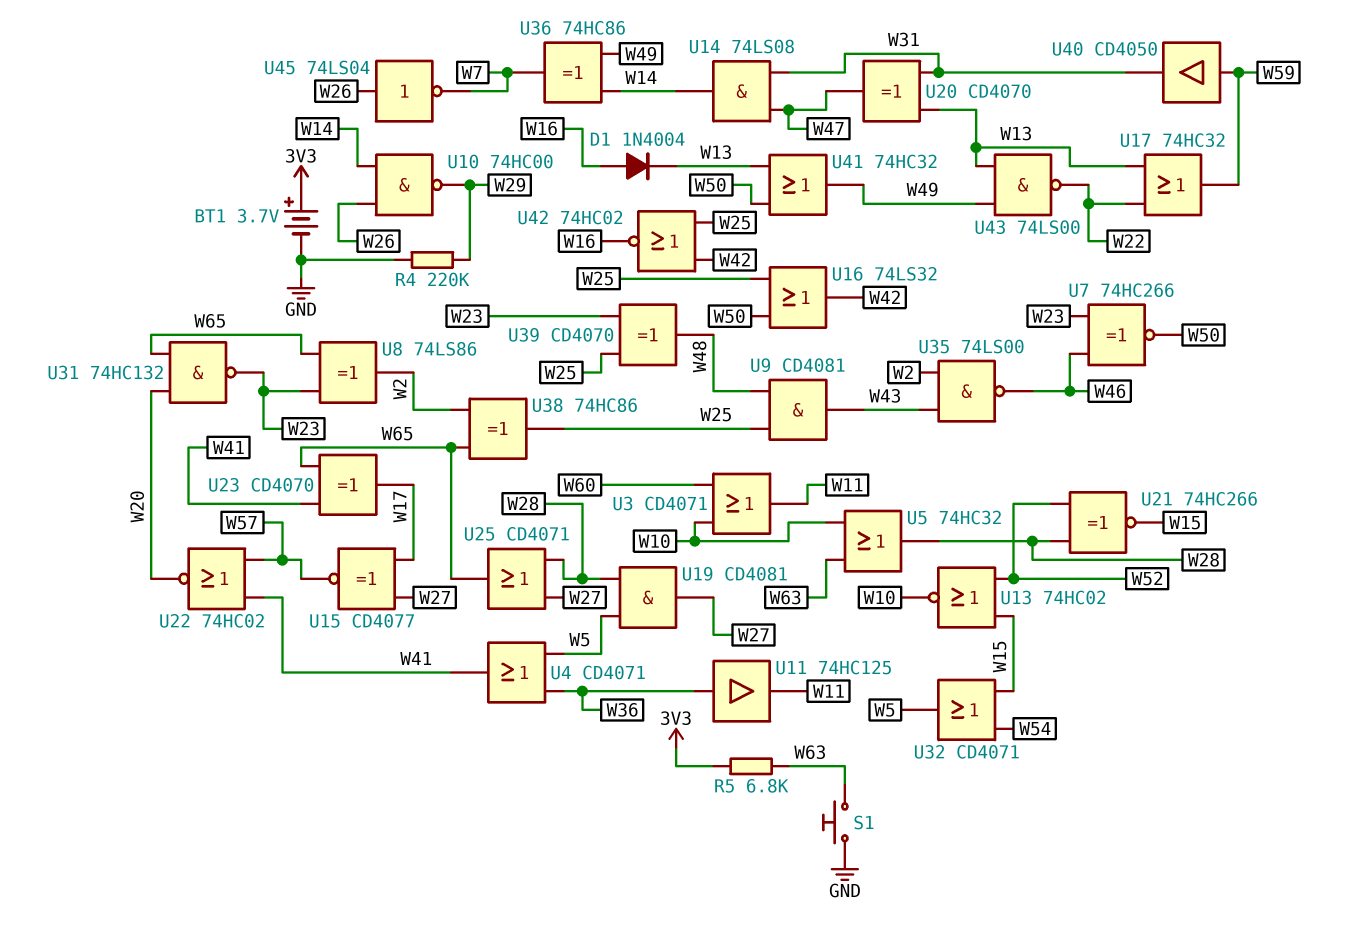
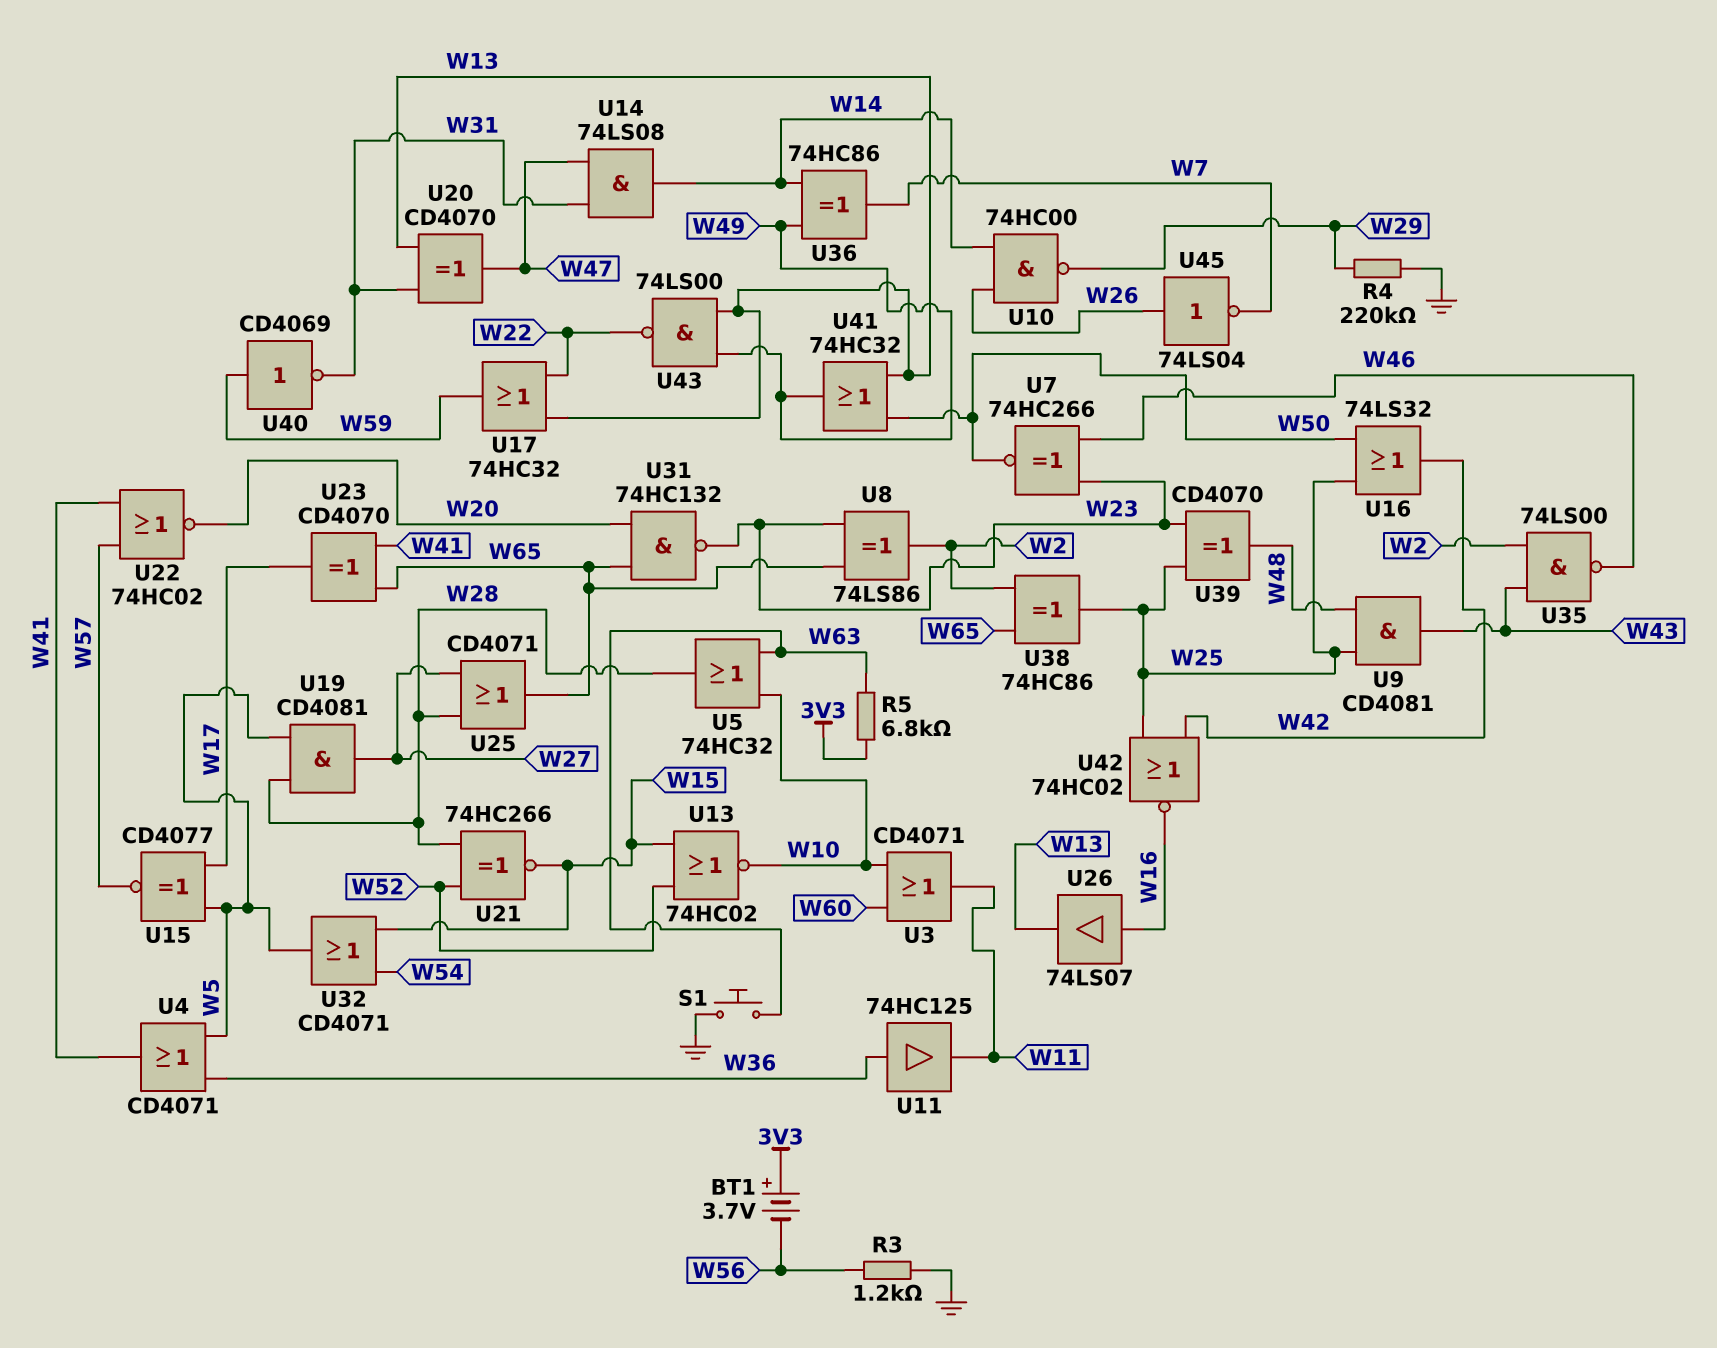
BT1: 3.7V (plus 3V3, minus GND) -> 3.7V (plus 3V3, minus W56)
D1: diode 1N4004 (A W16, K W13) -> none
R3: none -> 1.2k (GND, W56)
U15: XNOR CD4077 (in W17, in W27, out W57) -> XNOR CD4077 (in W5, in W17, out W57)
U26: none -> buffer 74LS07 (in W16, out W13)
U40: buffer CD4050 (in W59, out W31) -> NOT CD4069 (in W59, out W31)

